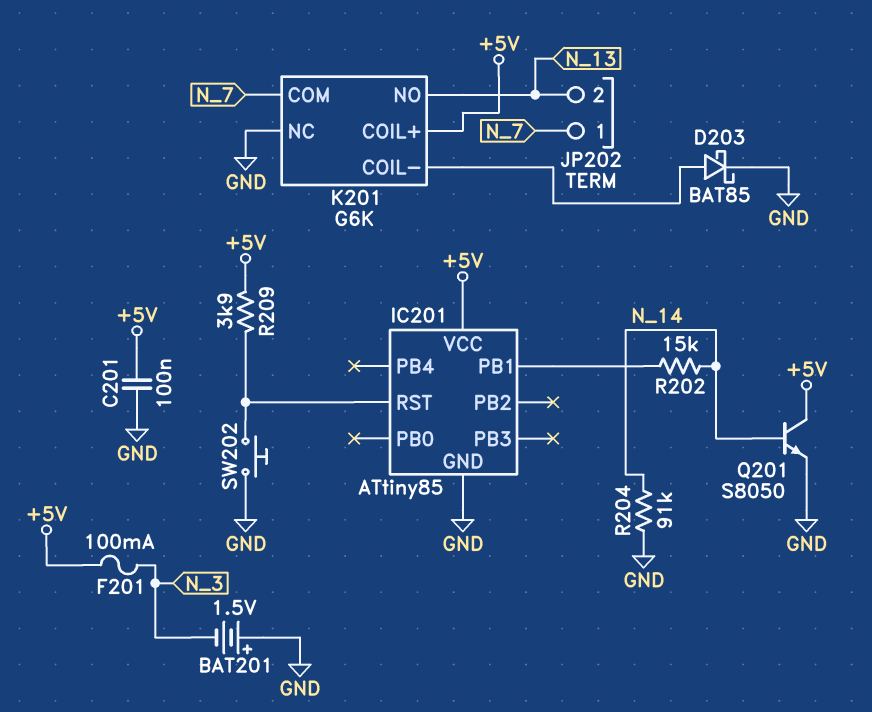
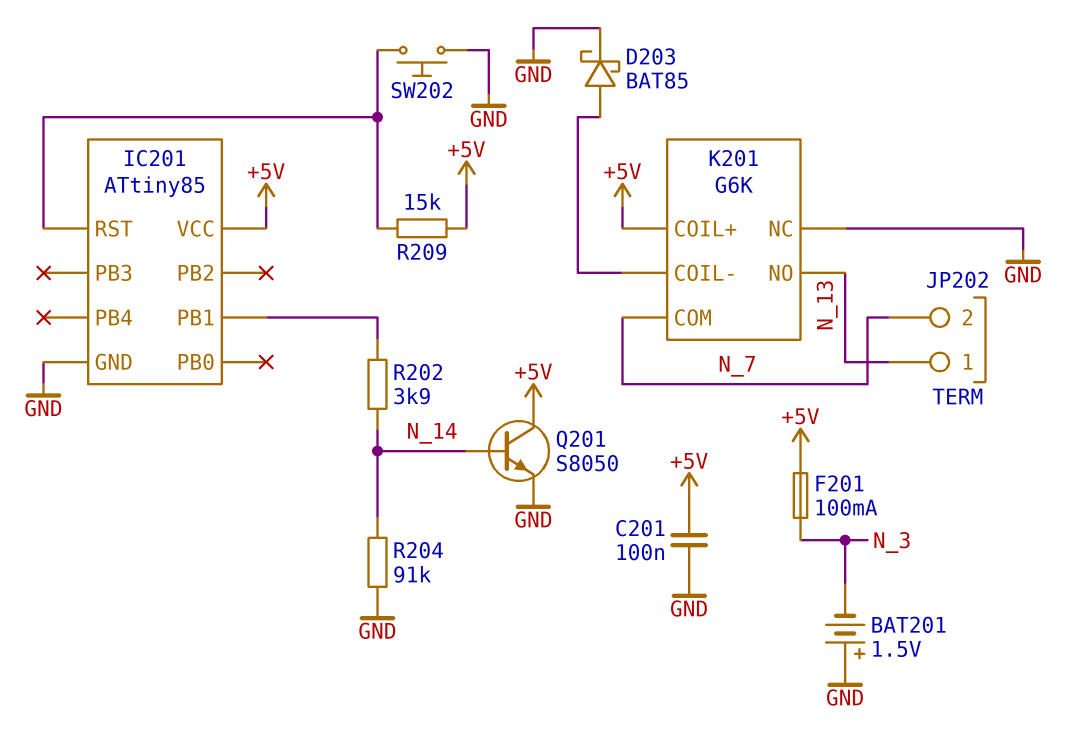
JP202 pin 1: N_7 -> N_13
JP202 pin 2: N_13 -> N_7
R202: 15k (IC201/PB1, N_14) -> 3.9k (IC201/PB1, N_14)
R209: 3.9k (+5V, IC201/RST) -> 15k (+5V, IC201/RST)

